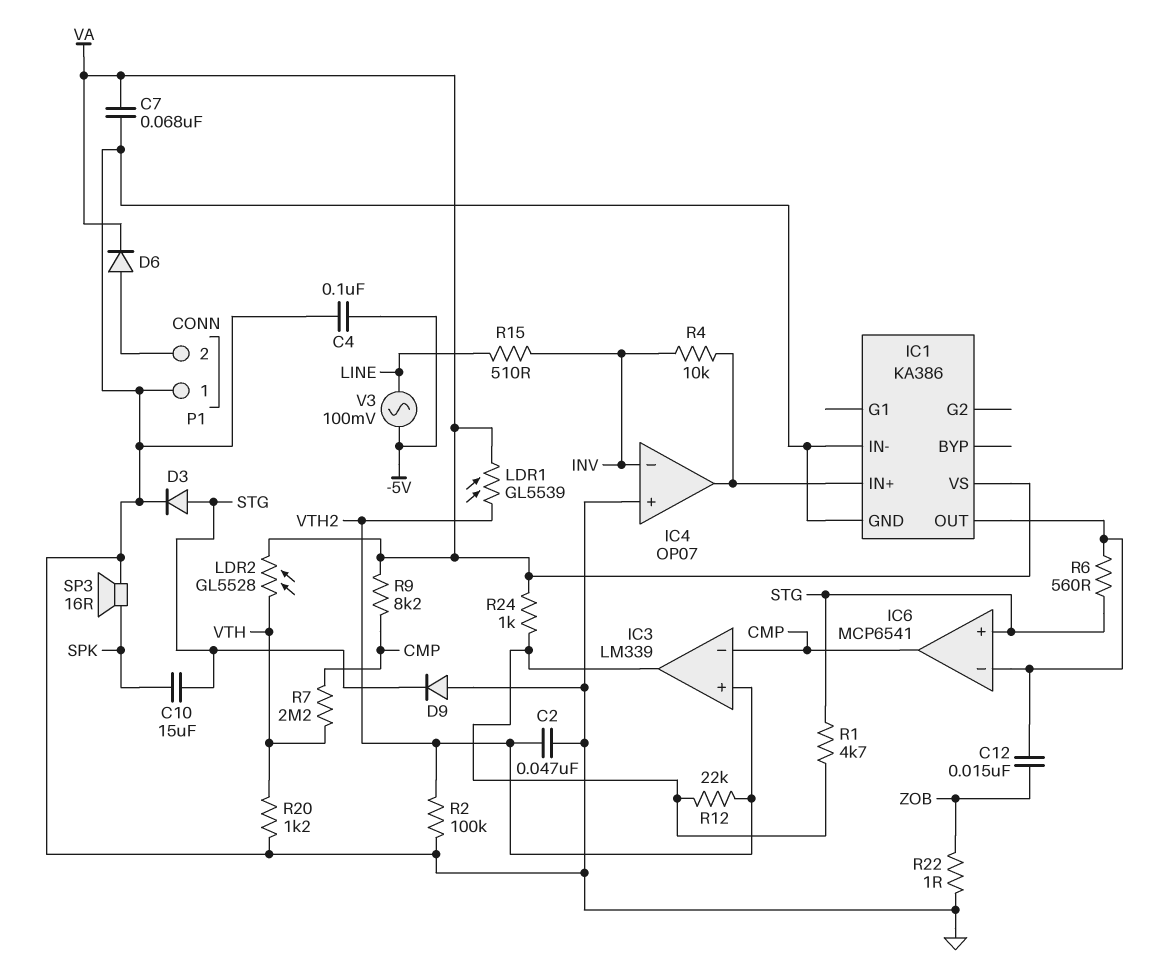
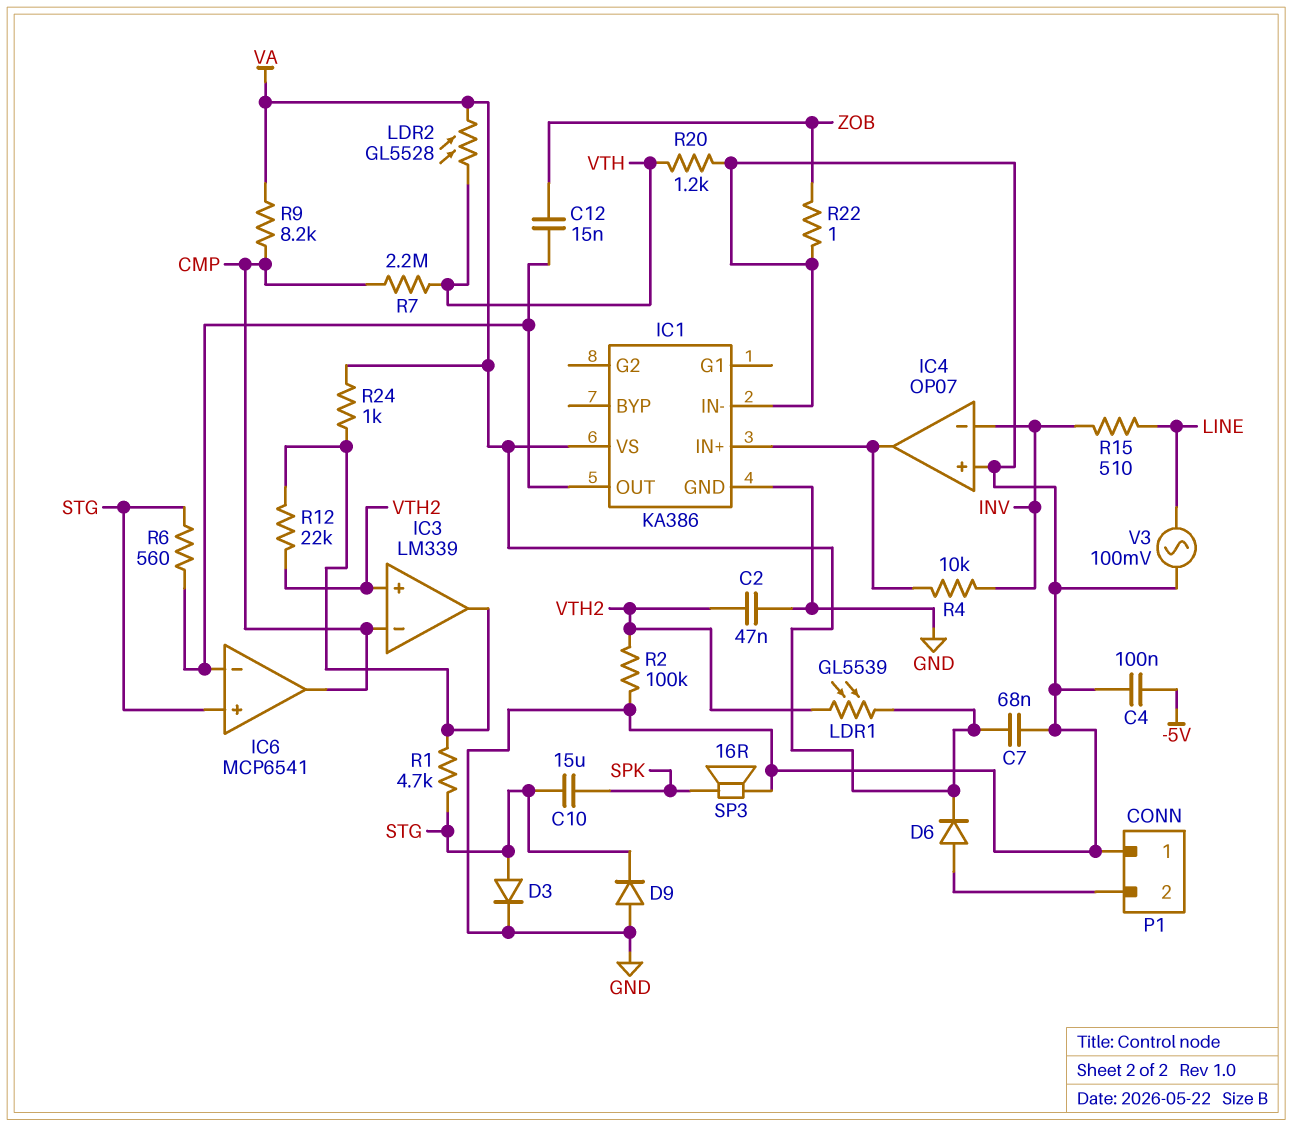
V3: AC 100mV (-5V, LINE) -> AC 100mV (GND, LINE)

